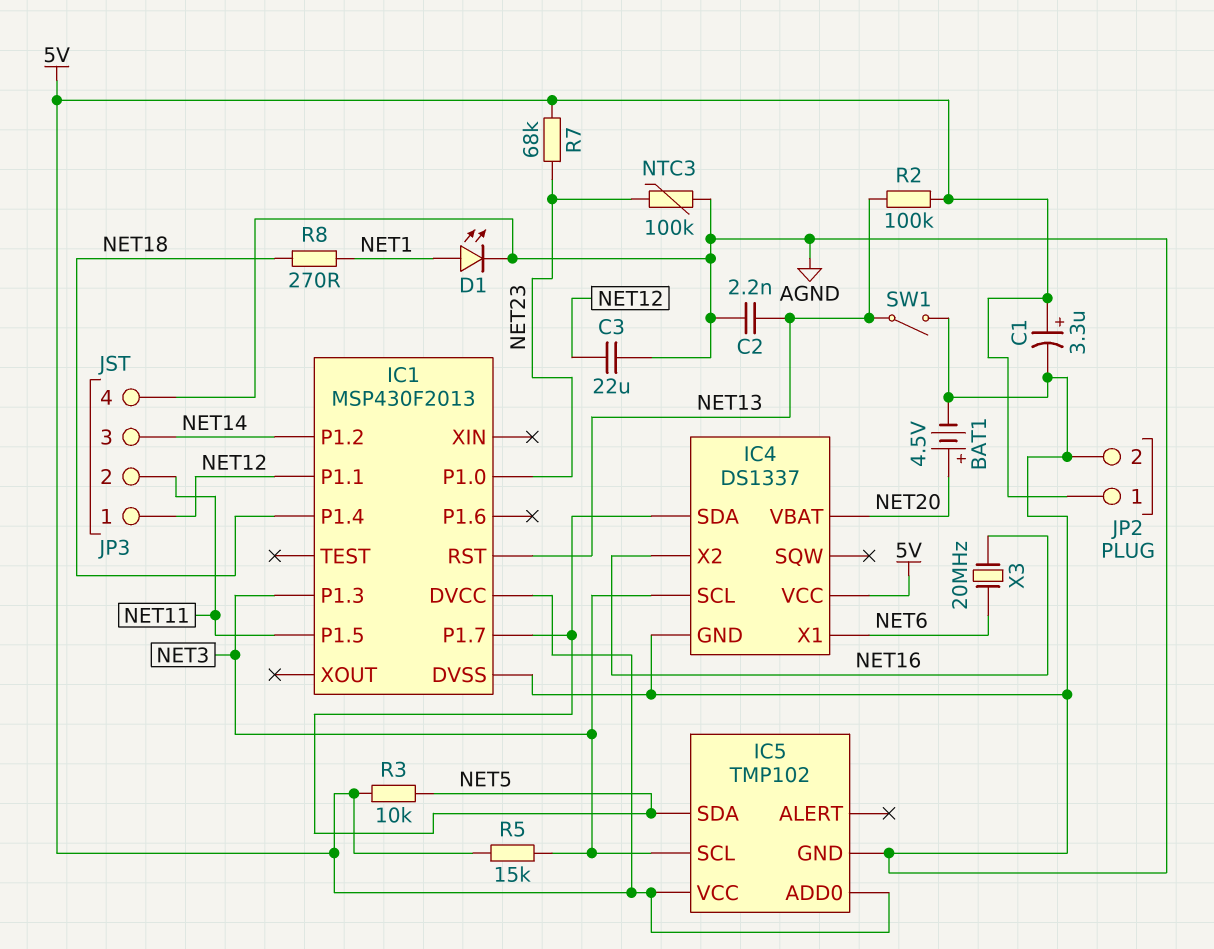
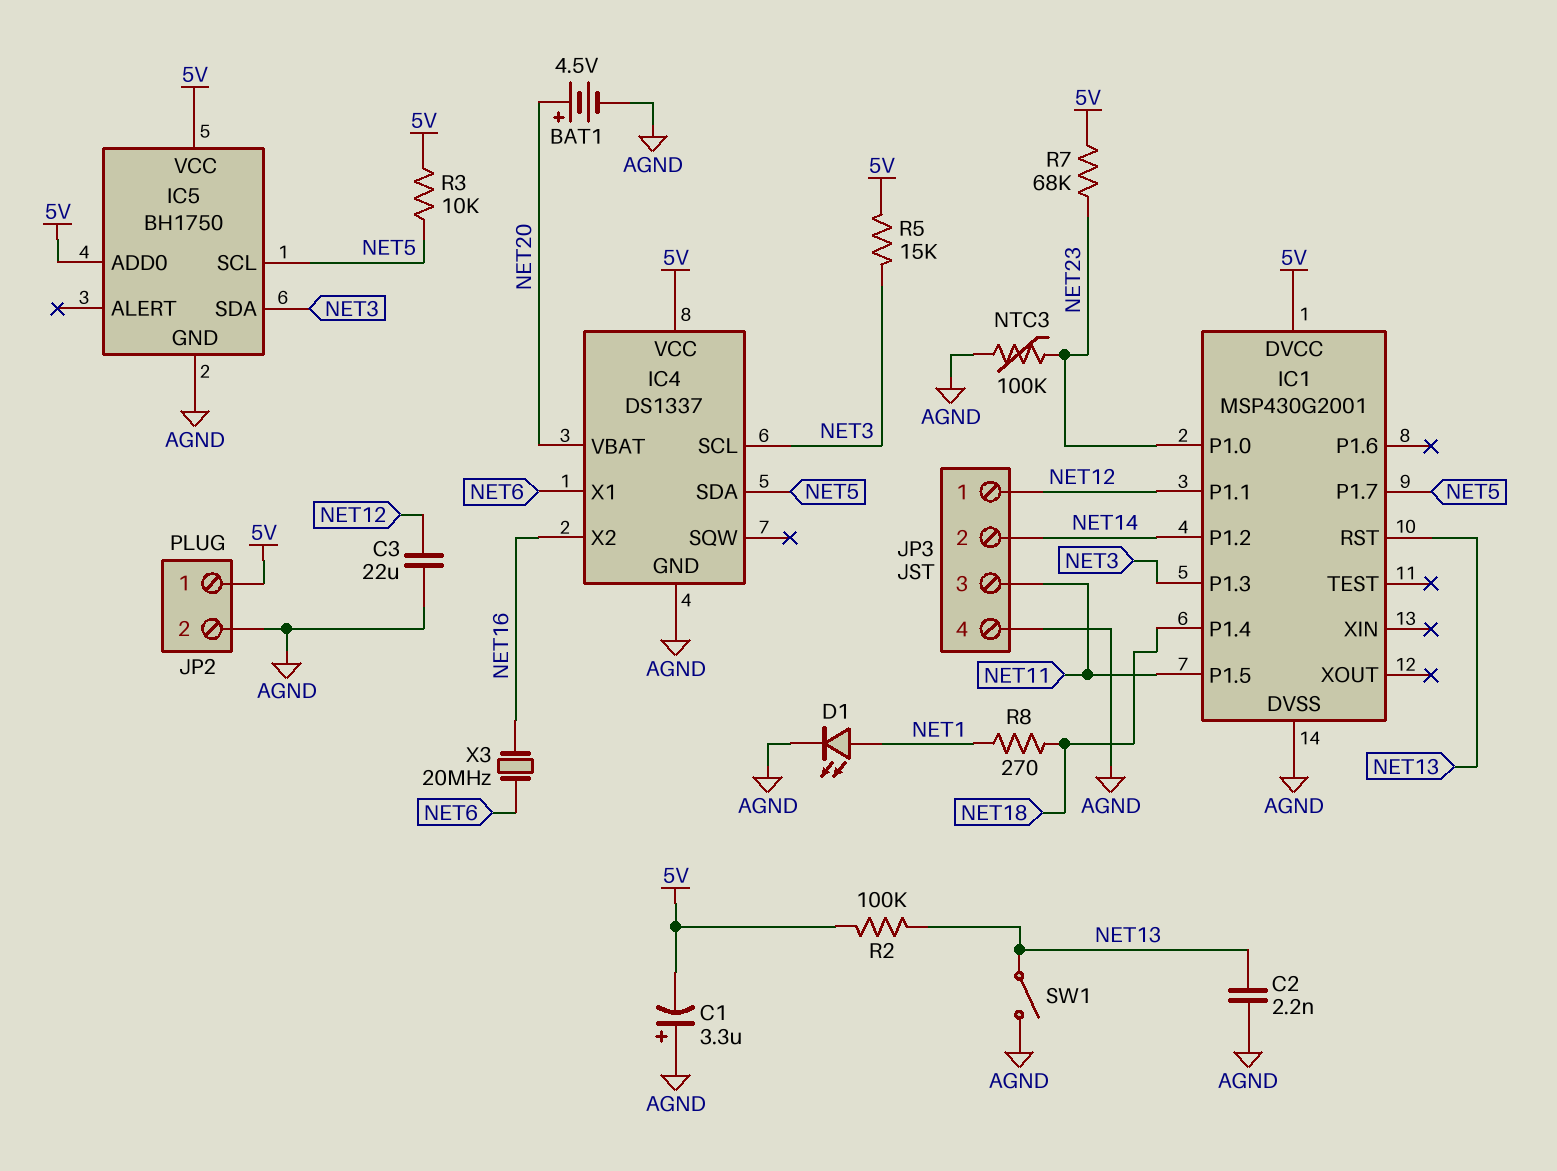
C1: 3.3uF (plus 5V, minus AGND) -> 3.3uF (plus AGND, minus 5V)
IC1: MSP430F2013 -> MSP430G2001
IC5: TMP102 -> BH1750
IC5 pin SCL: NET3 -> NET5
IC5 pin SDA: NET5 -> NET3
JP3 pin 2: NET11 -> NET14
JP3 pin 3: NET14 -> NET11

